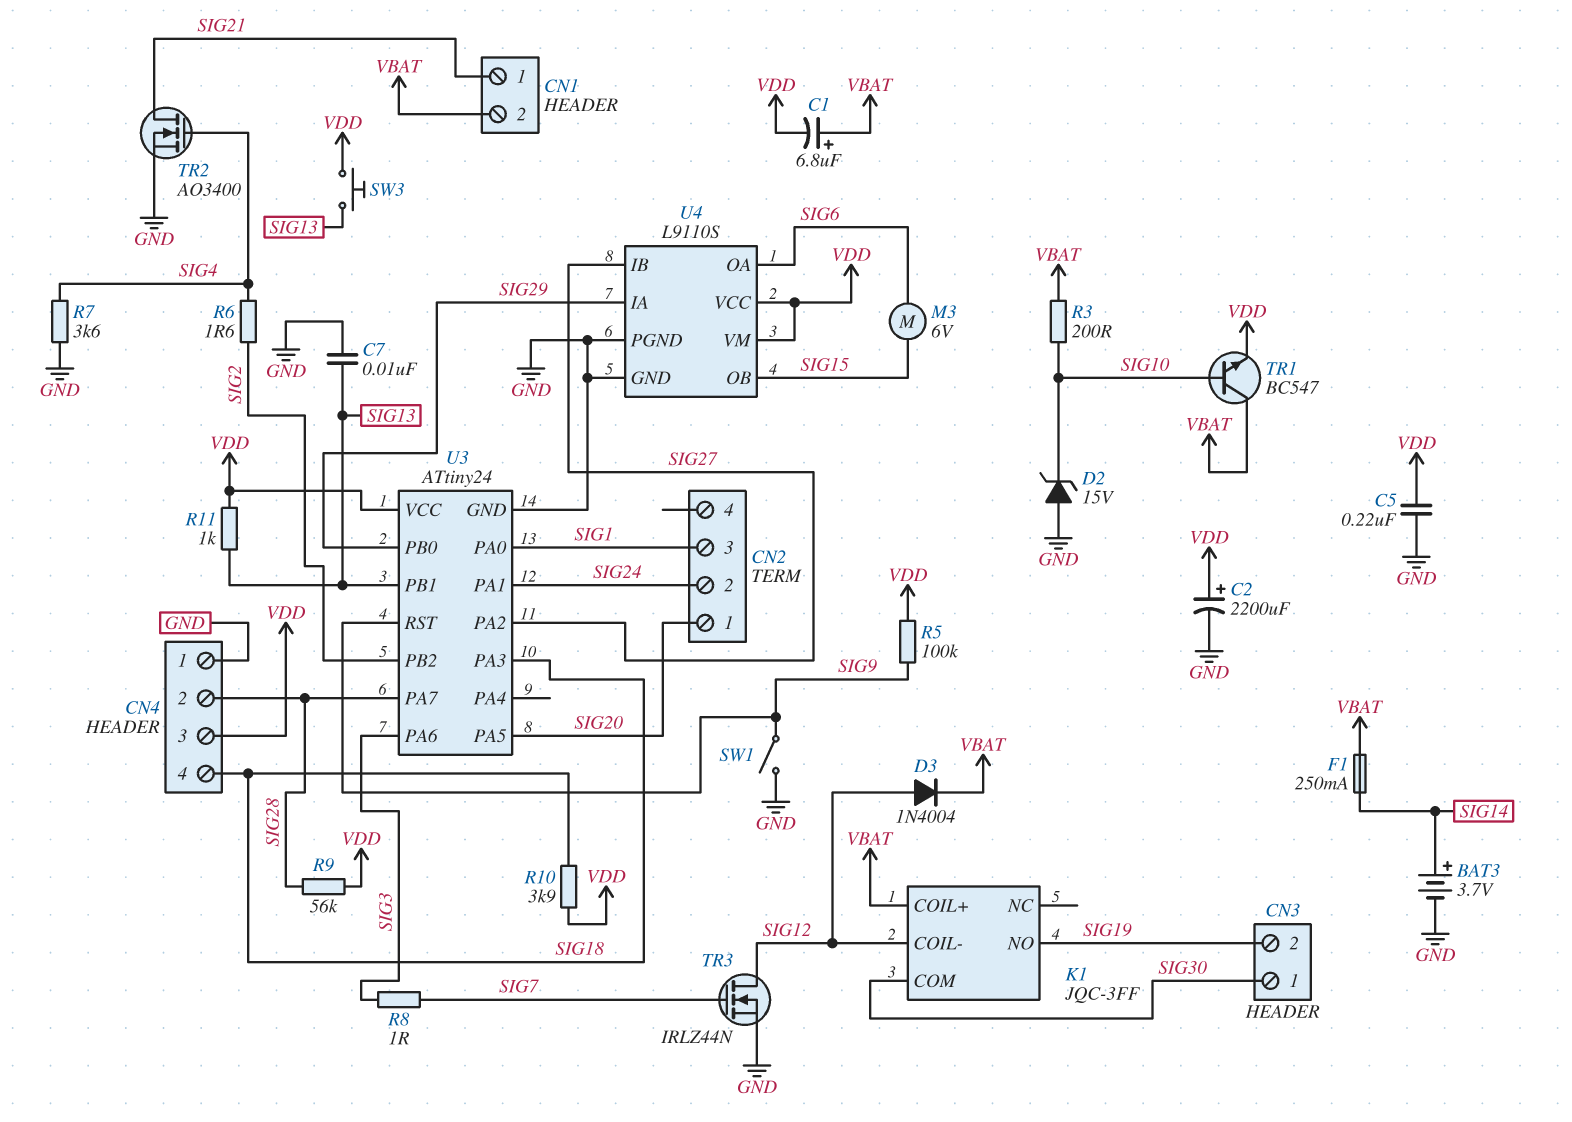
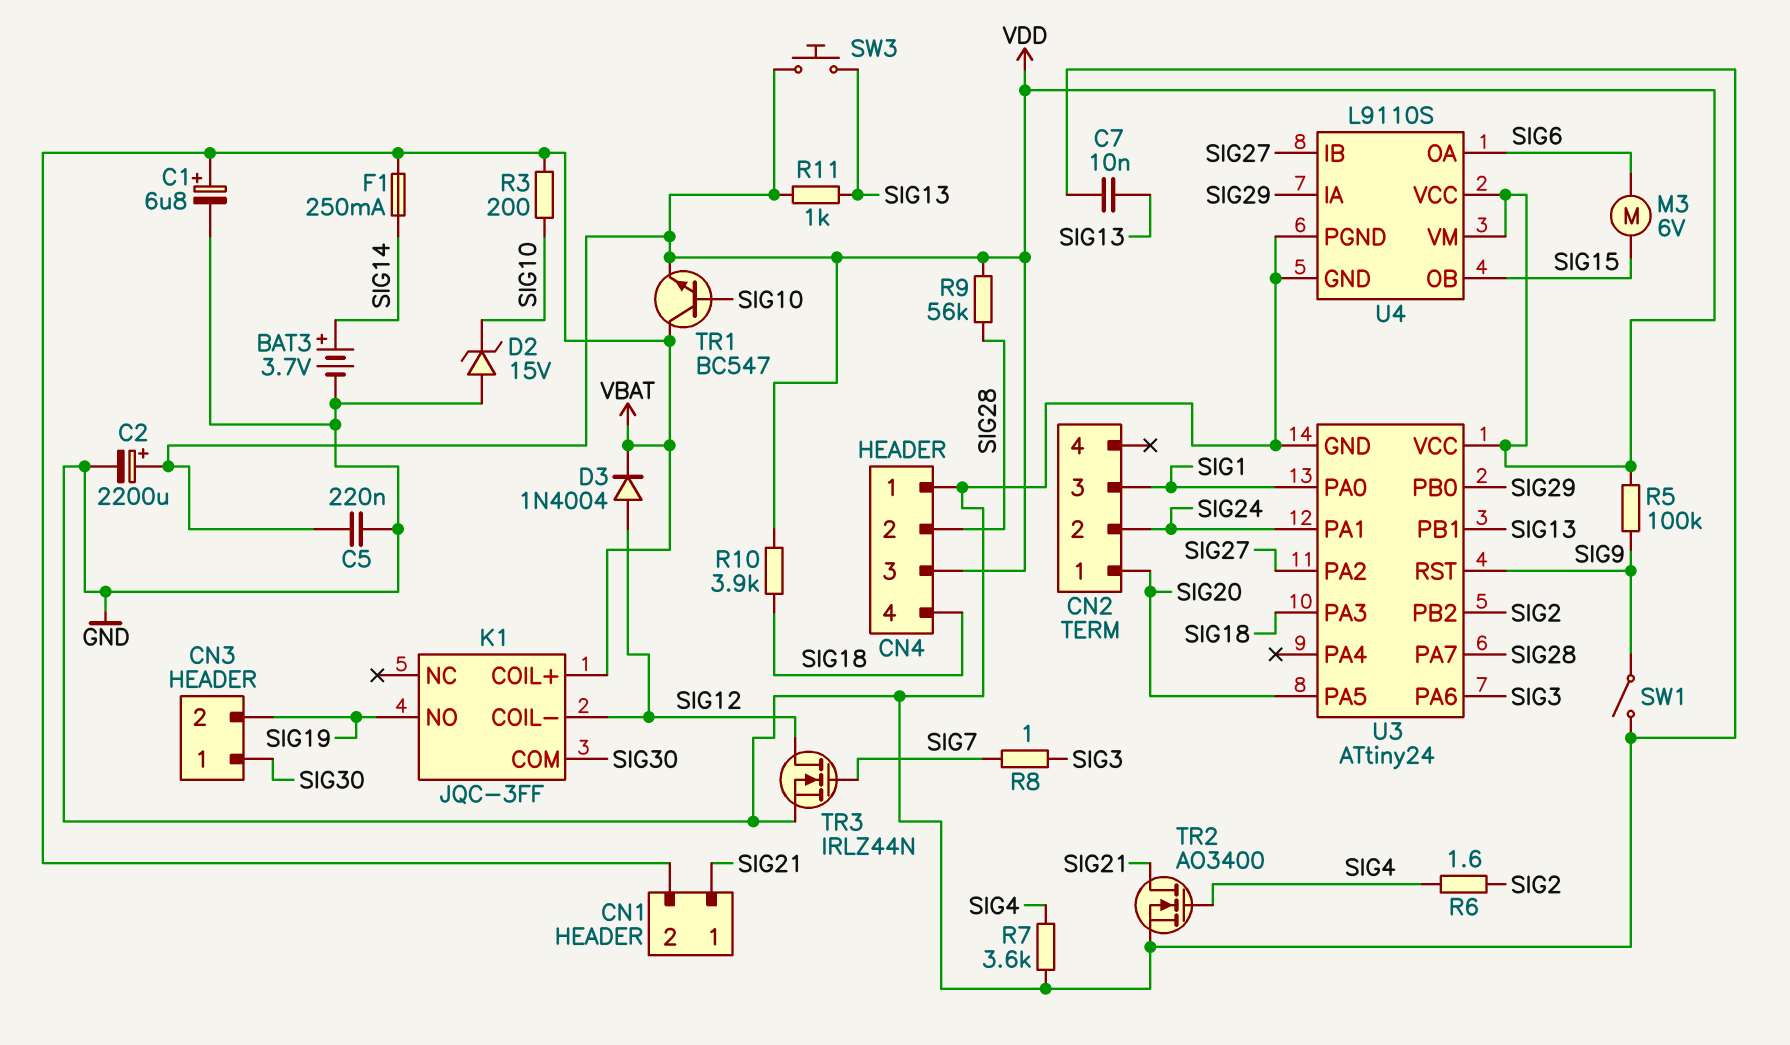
C1: 6.8uF (plus VBAT, minus VDD) -> 6.8uF (plus VBAT, minus GND)

